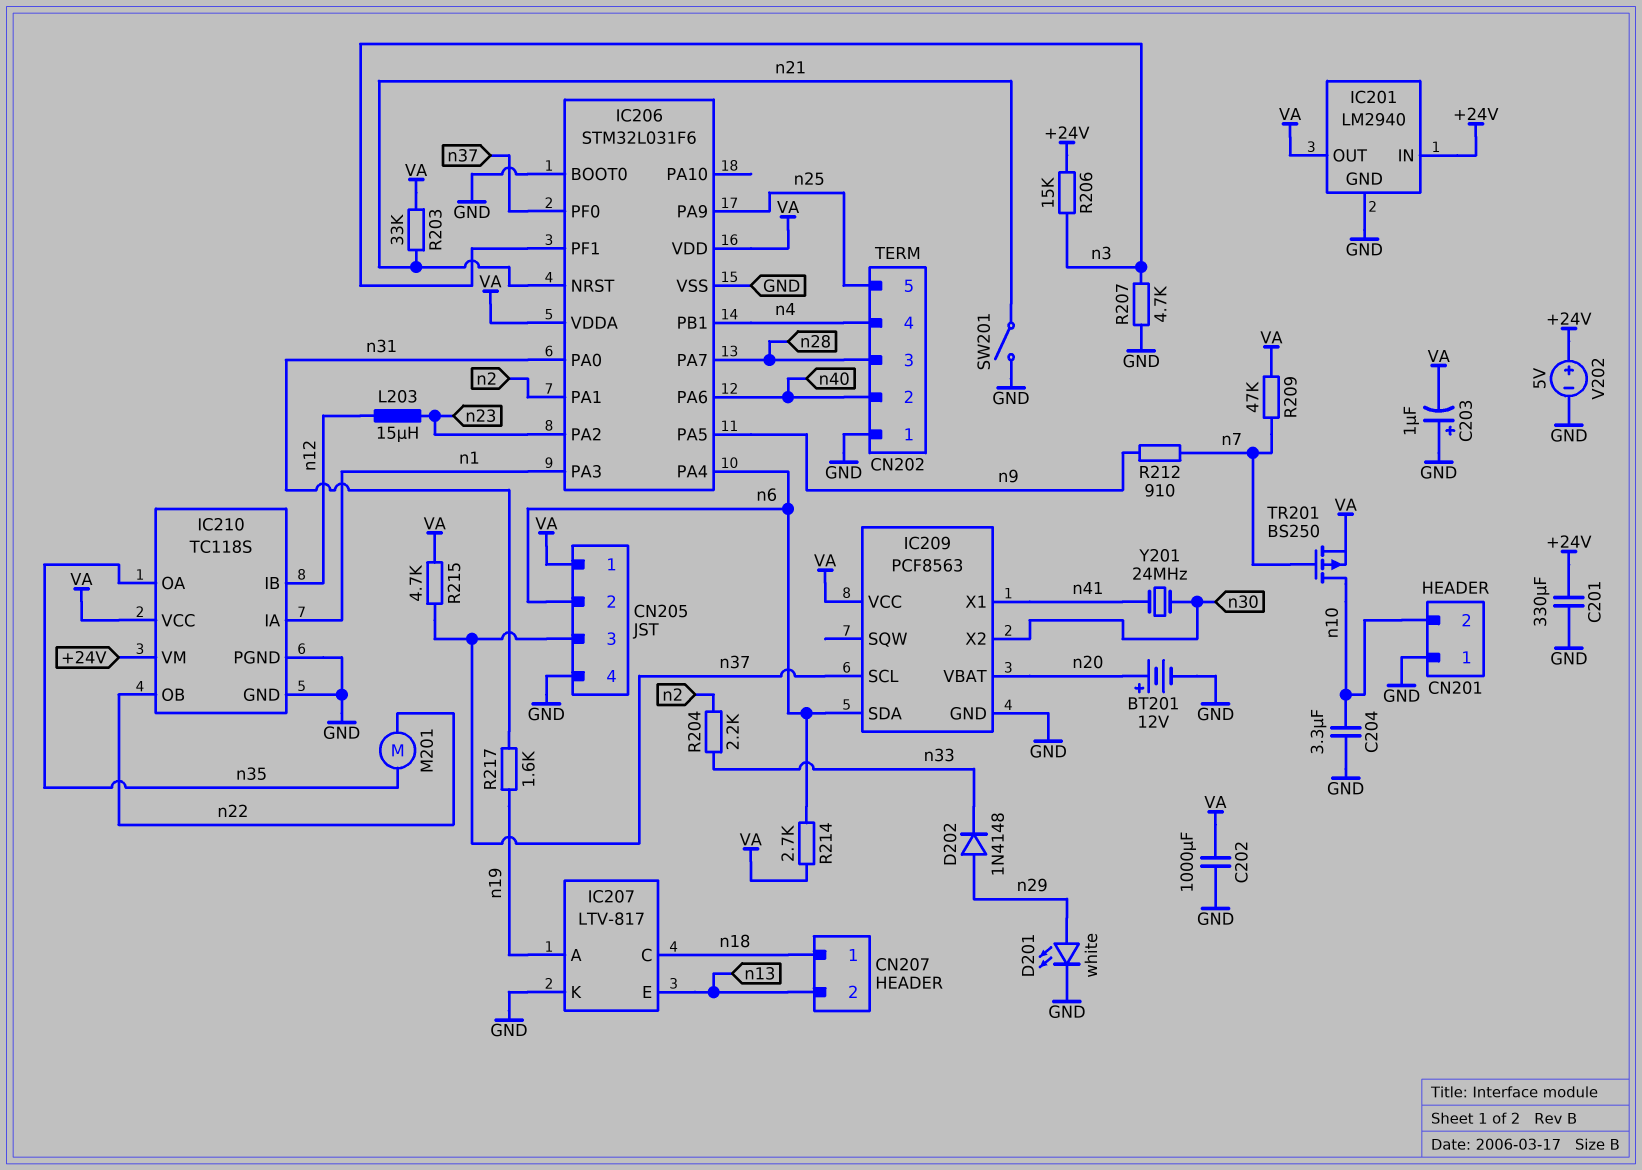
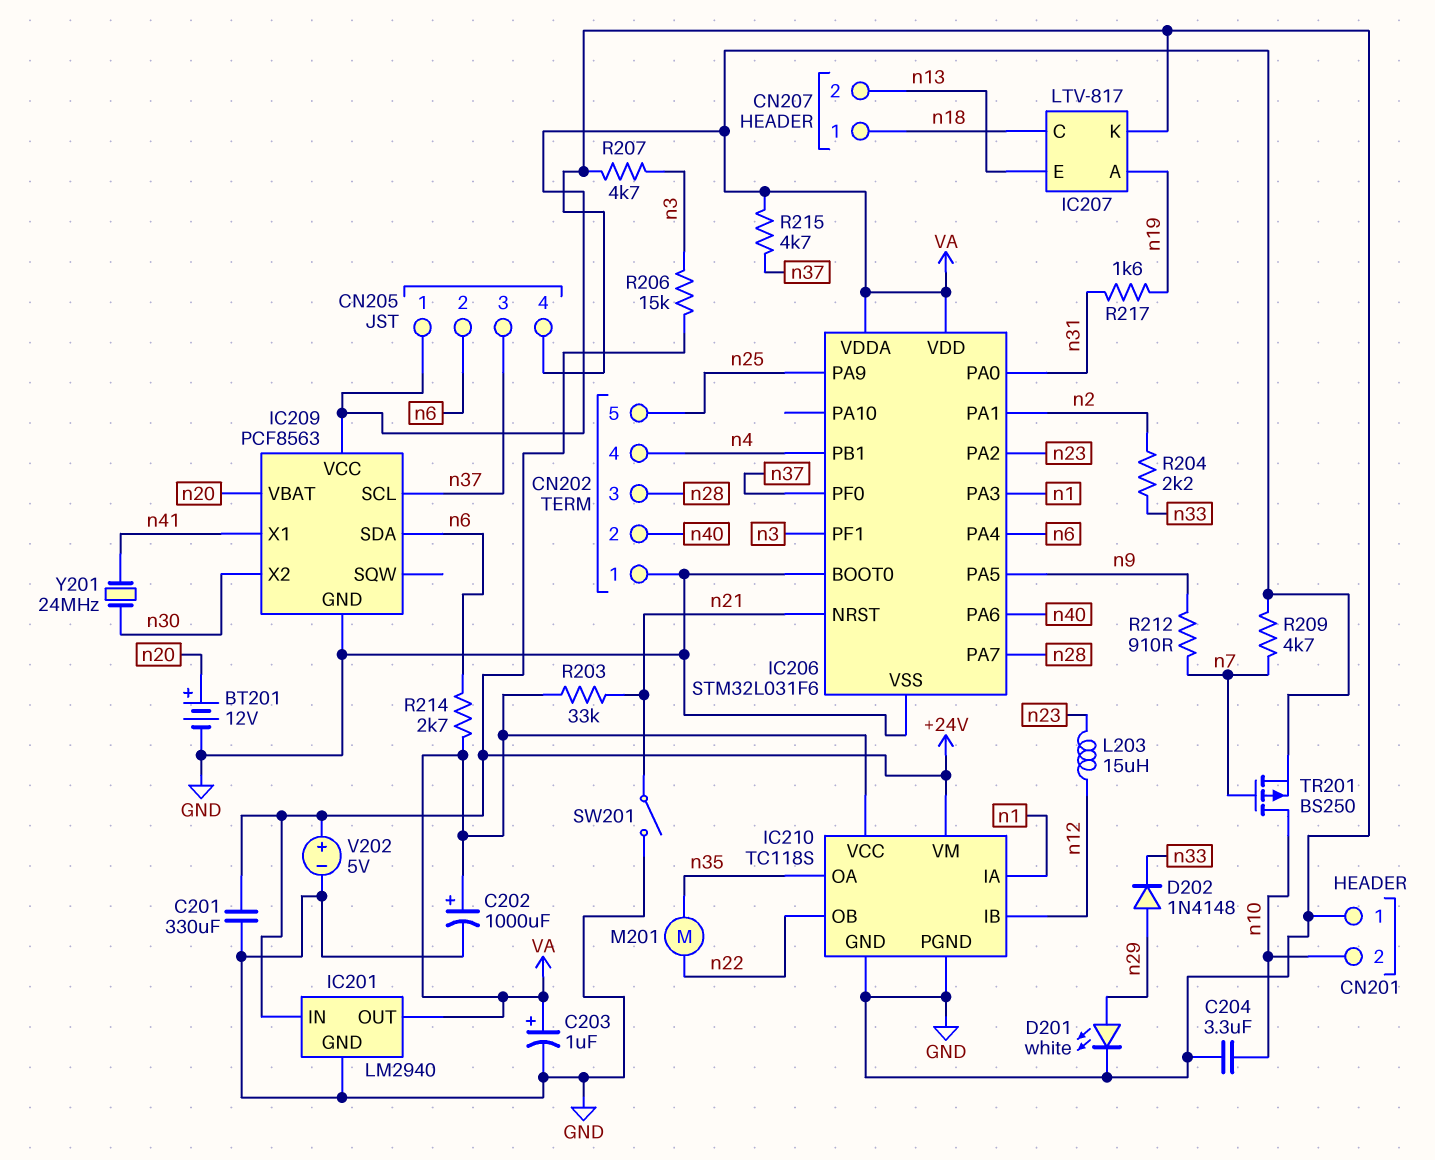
C202: 1000uF (GND, VA) -> 1000uF (plus VA, minus GND)
C203: 1uF (plus GND, minus VA) -> 1uF (plus VA, minus GND)
R209: 47k (VA, n7) -> 4.7k (VA, n7)

